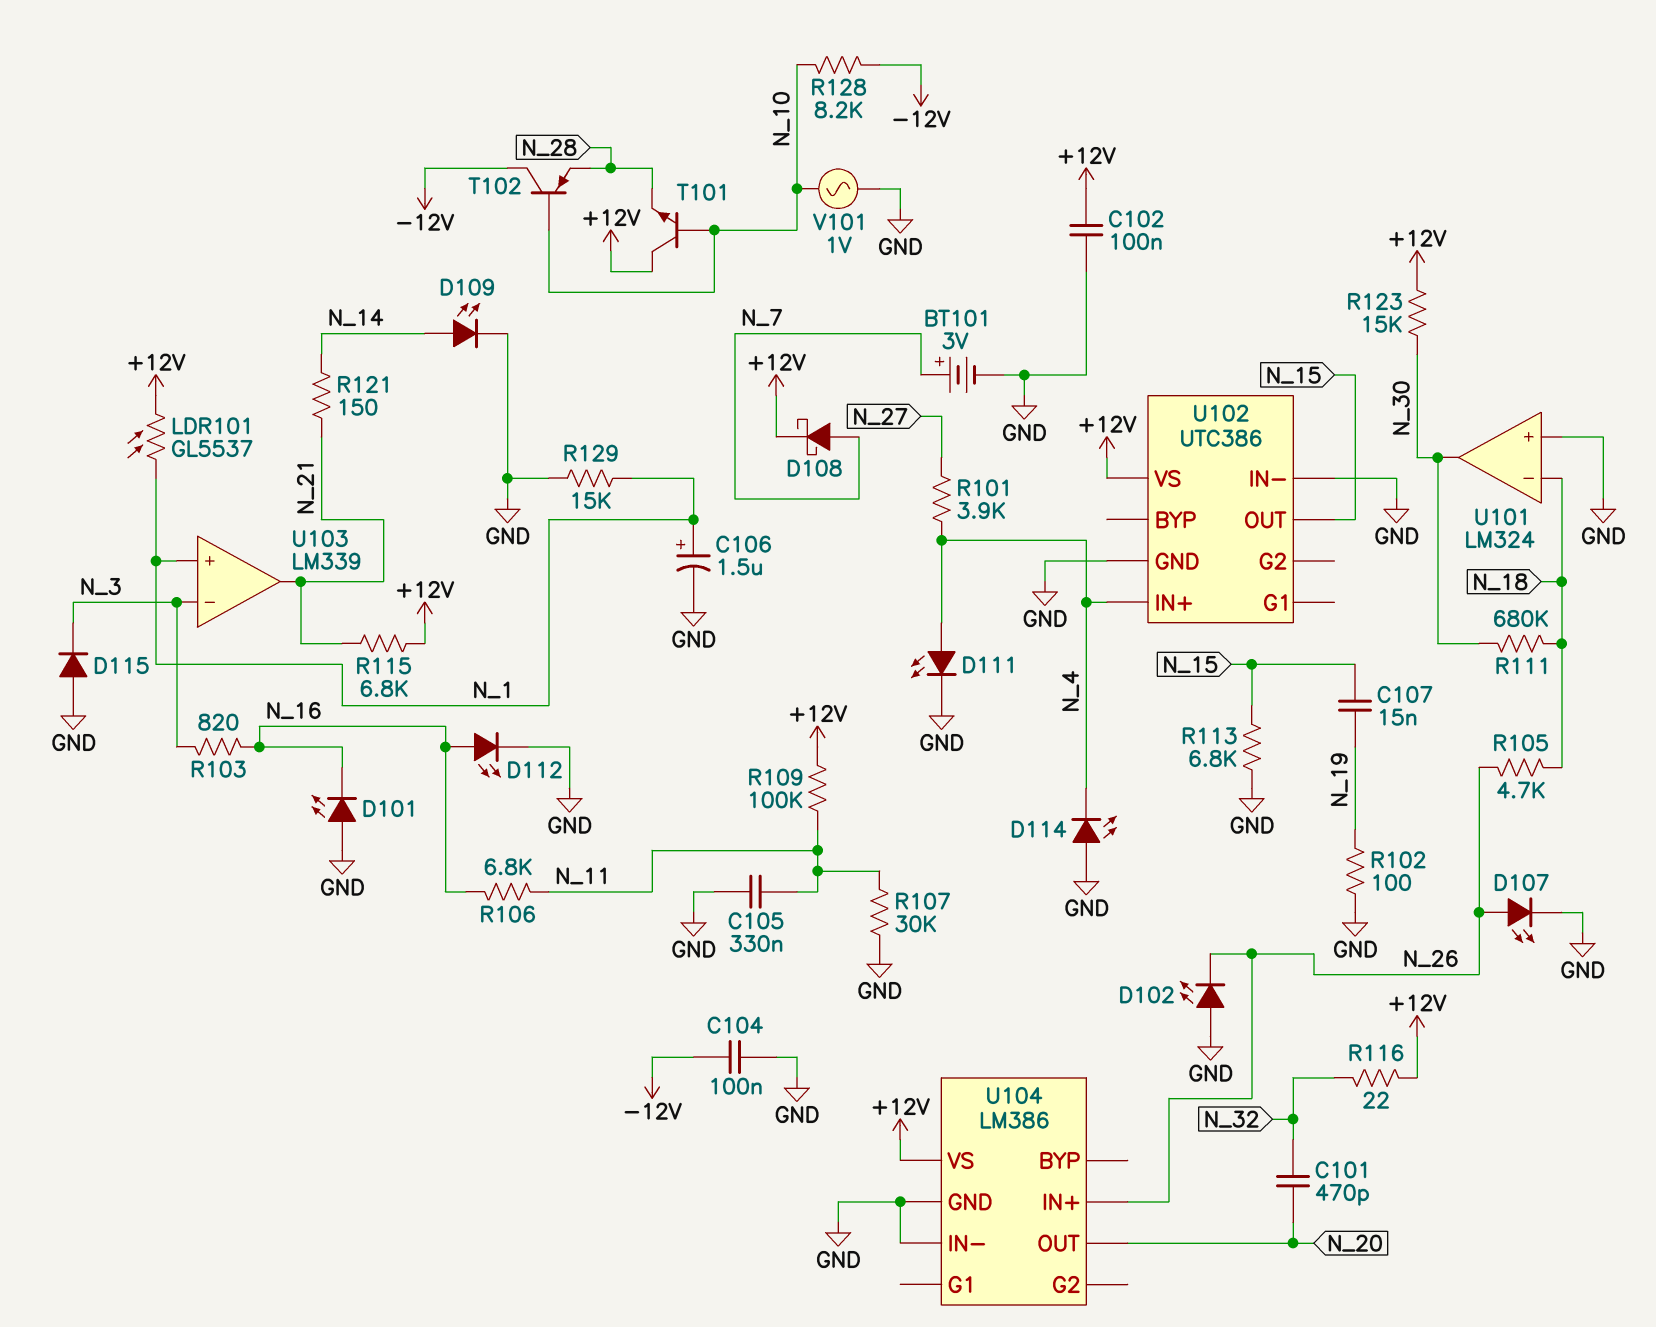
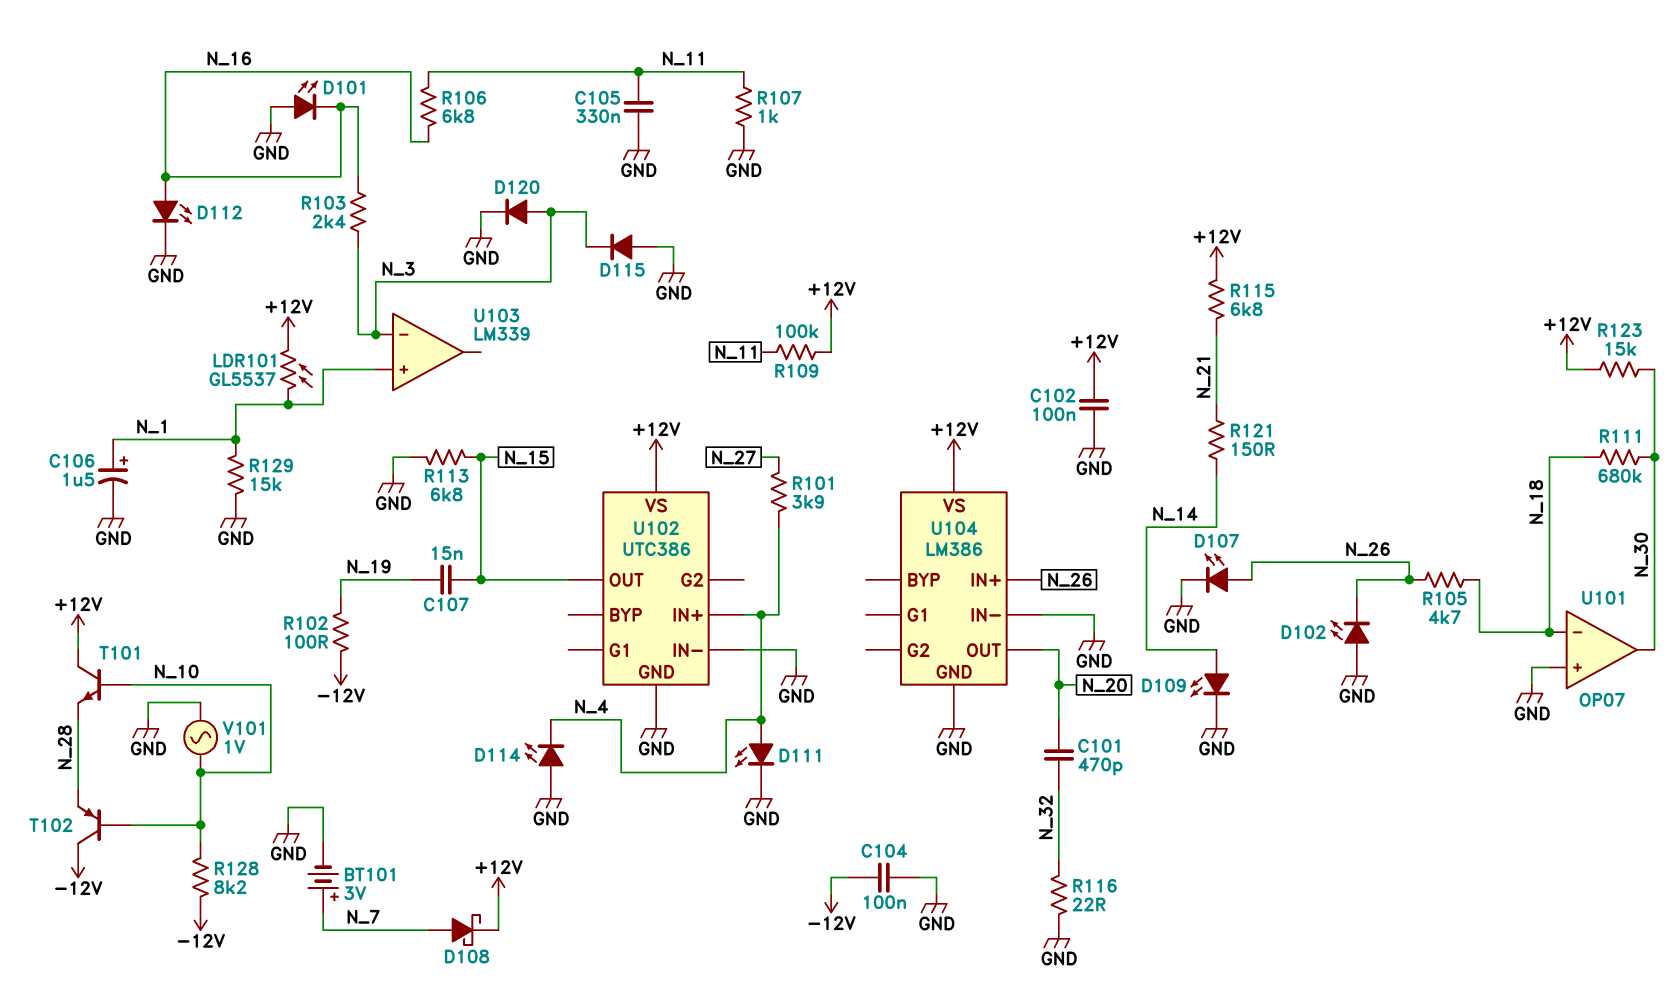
D120: none -> diode (A N_3, K GND)
R102: 100 (GND, N_19) -> 100 (-12V, N_19)
R103: 820 (N_3, N_16) -> 2.4k (N_3, N_16)
R107: 30k (GND, N_11) -> 1k (GND, N_11)
R116: 22 (+12V, N_32) -> 22 (GND, N_32)
U101: LM324 -> OP07
U103 pin out: N_21 -> none

